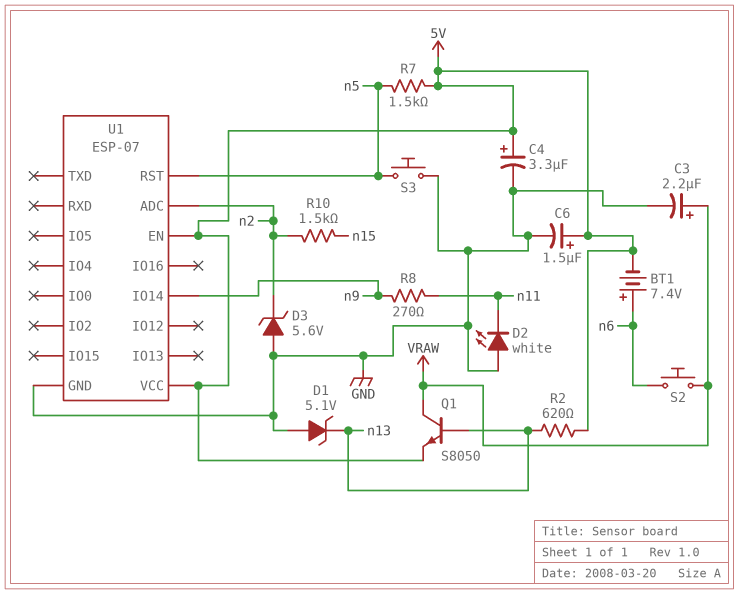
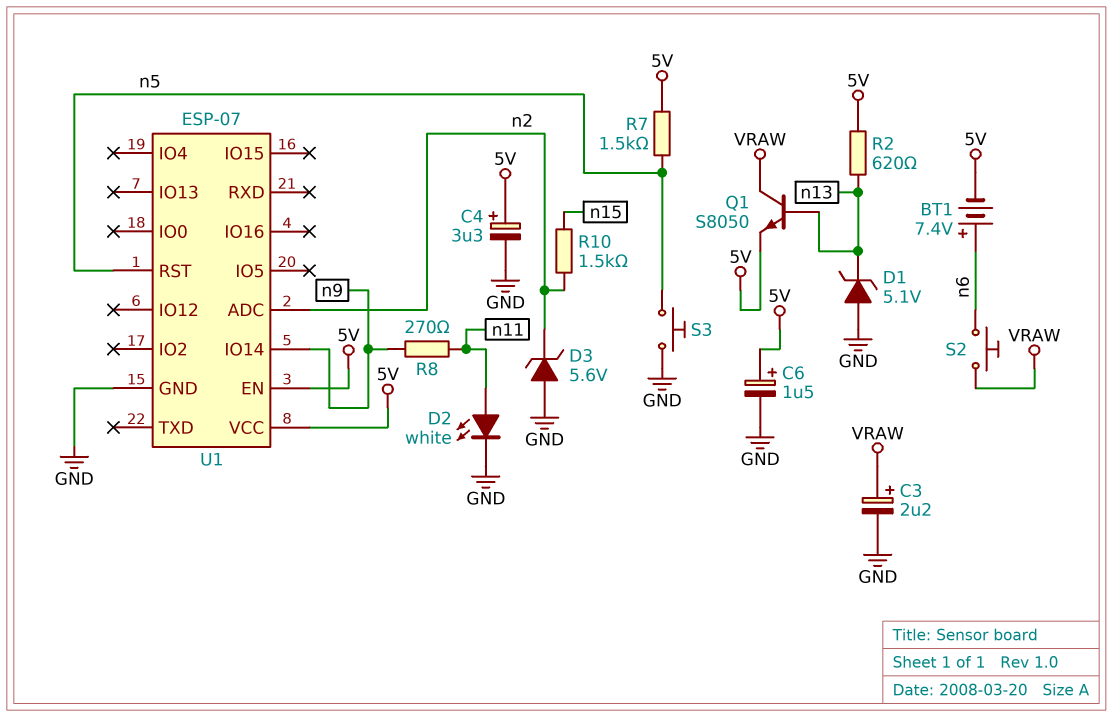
D2: LED white (A GND, K n11) -> LED white (A n11, K GND)

